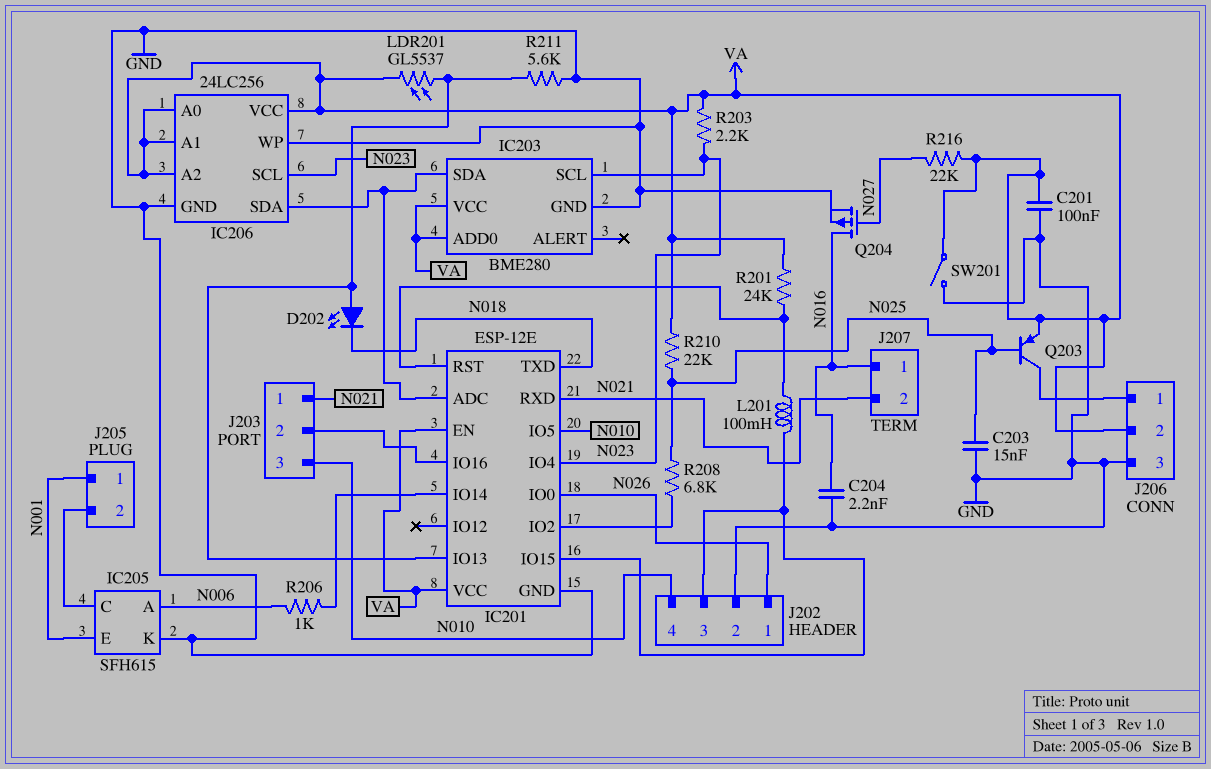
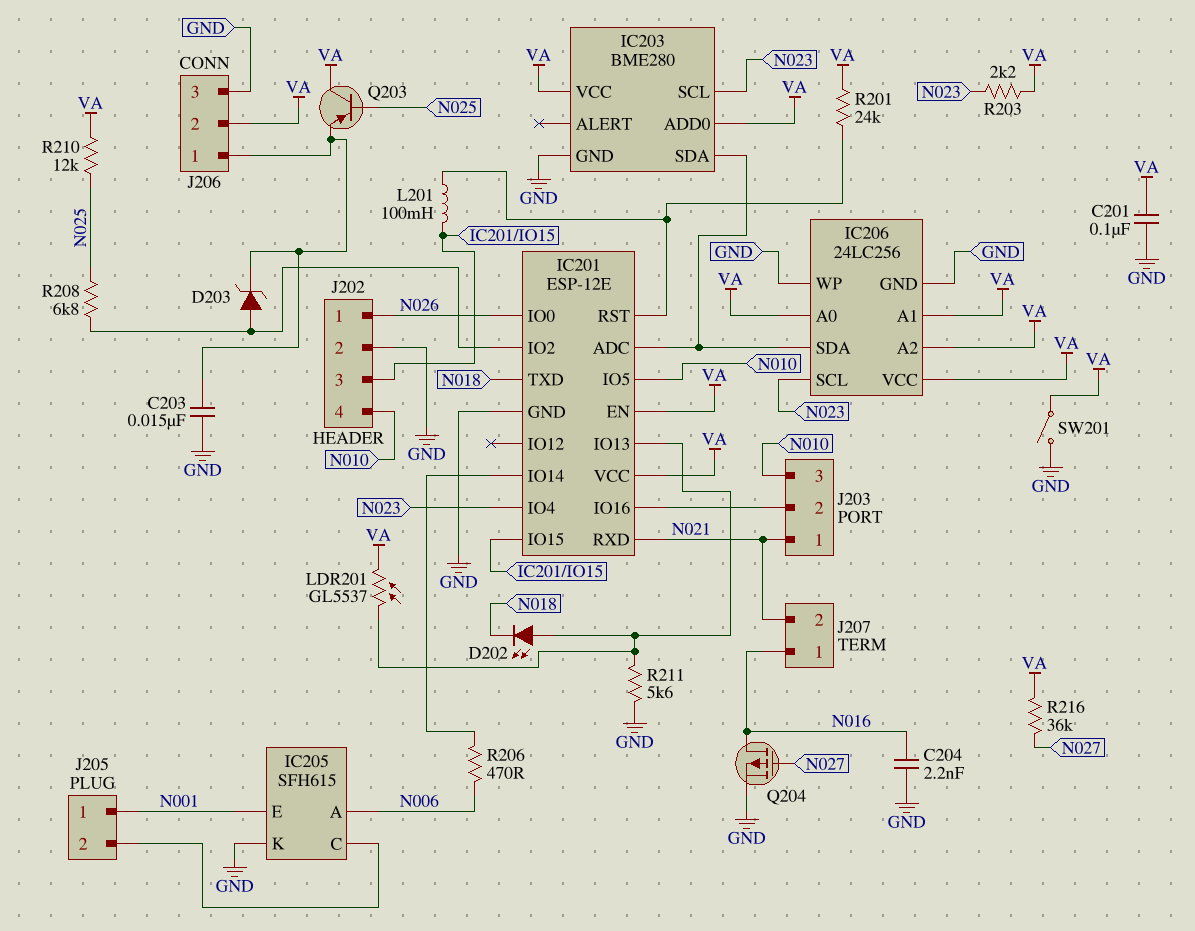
C203: 15nF (GND, N025) -> 15nF (GND, J206/1)
D203: none -> zener (A IC201/IO2, K J206/1)
Q203: PNP (B N025, C J206/1, E VA) -> PNP (B N025, C VA, E J206/1)
R206: 1k (IC201/IO14, N006) -> 470 (IC201/IO14, N006)
R210: 22k (N025, VA) -> 12k (N025, VA)
R216: 22k (N027, VA) -> 36k (N027, VA)

